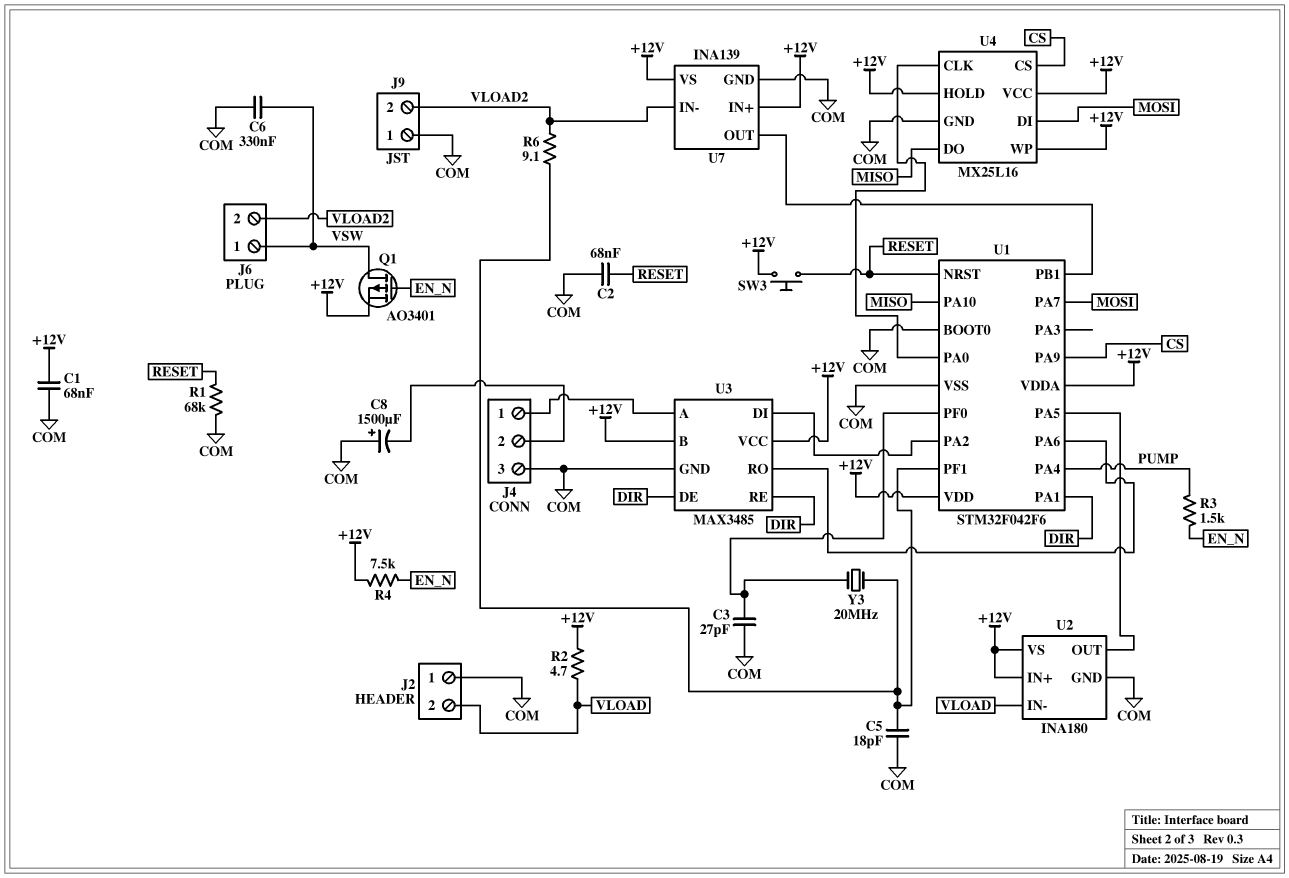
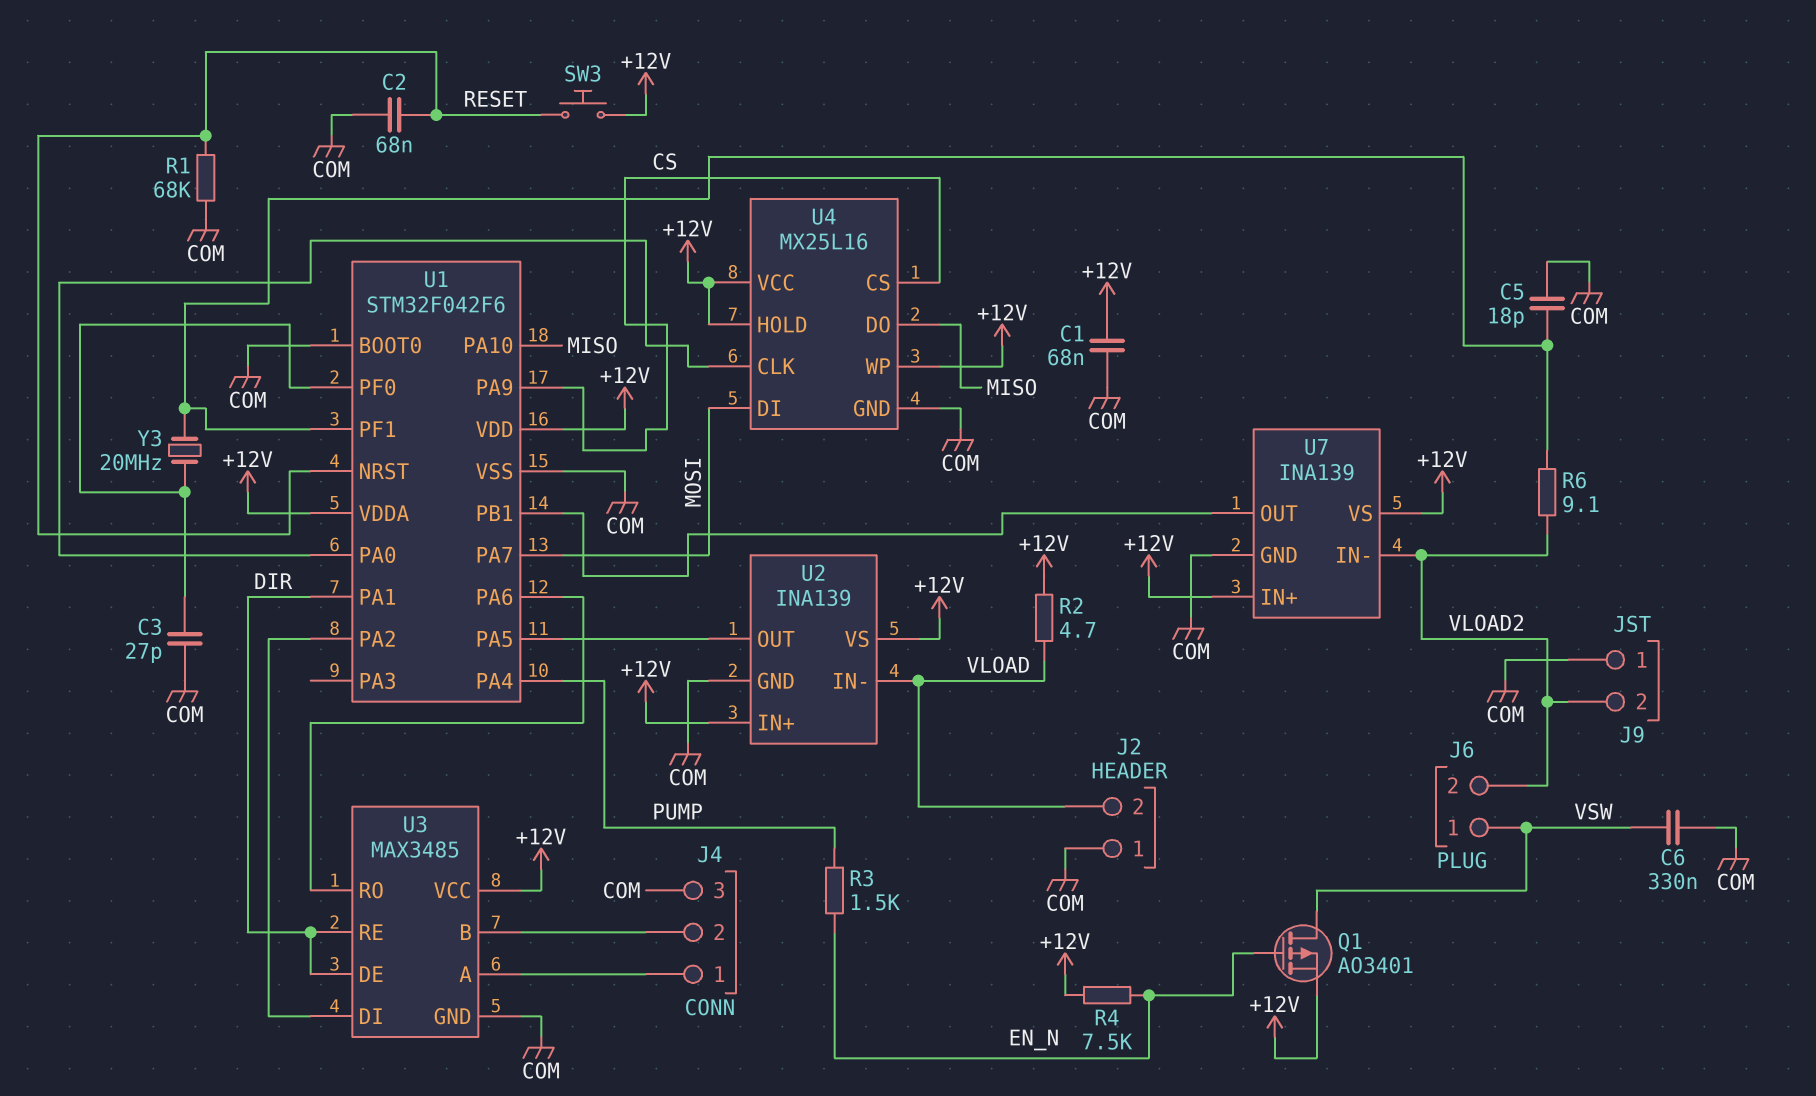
C8: 1500uF (plus COM, minus J4/2) -> none
U2: INA180 -> INA139
U3 pin B: +12V -> J4/2

